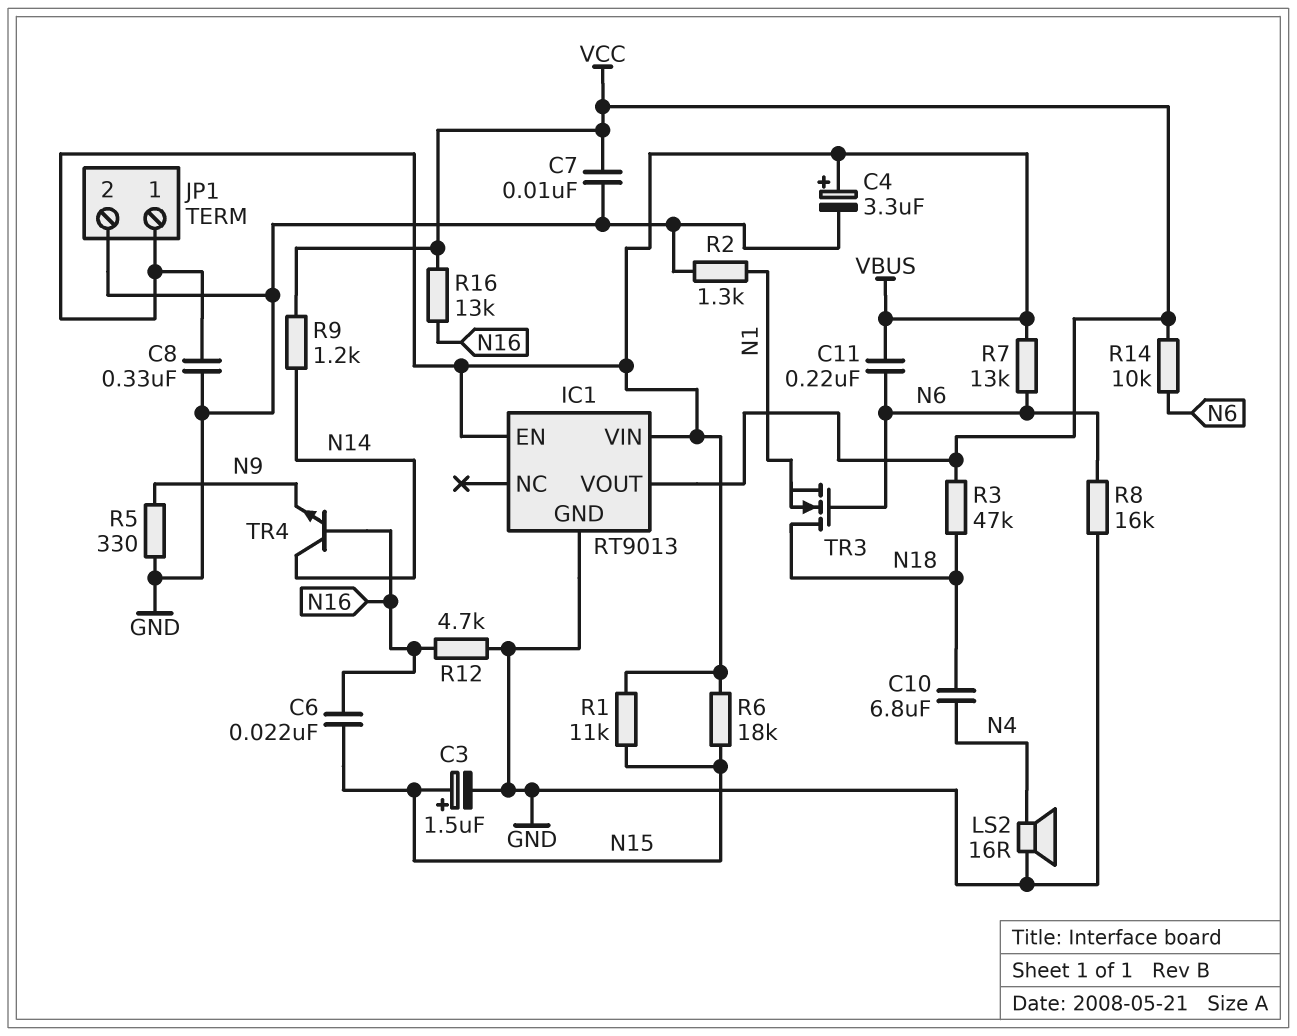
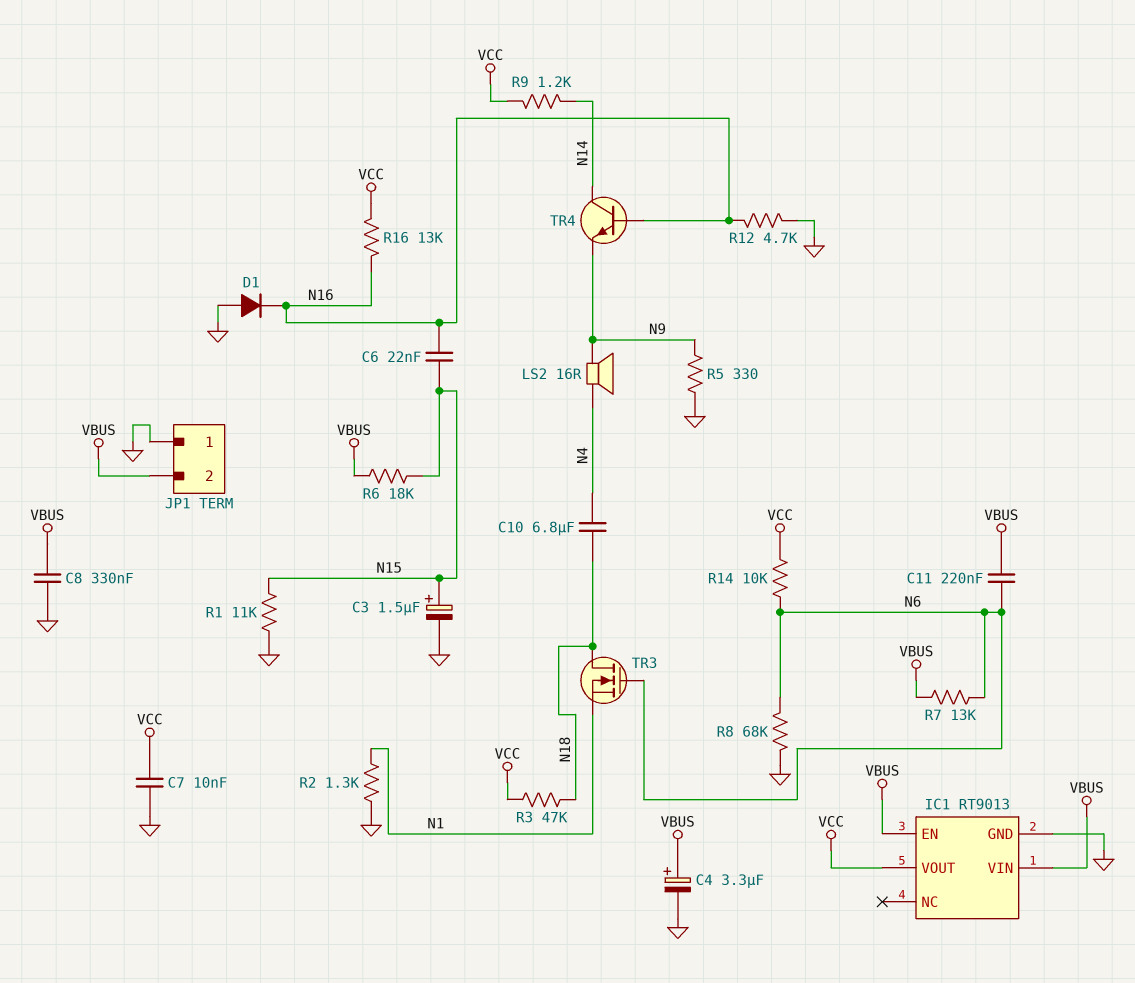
D1: none -> diode (A GND, K N16)
JP1 pin 1: VBUS -> GND
JP1 pin 2: GND -> VBUS
LS2: speaker 16R (GND, N4) -> speaker 16R (N4, N9)
R1: 11k (N15, VBUS) -> 11k (GND, N15)
R8: 16k (GND, N6) -> 68k (GND, N6)

